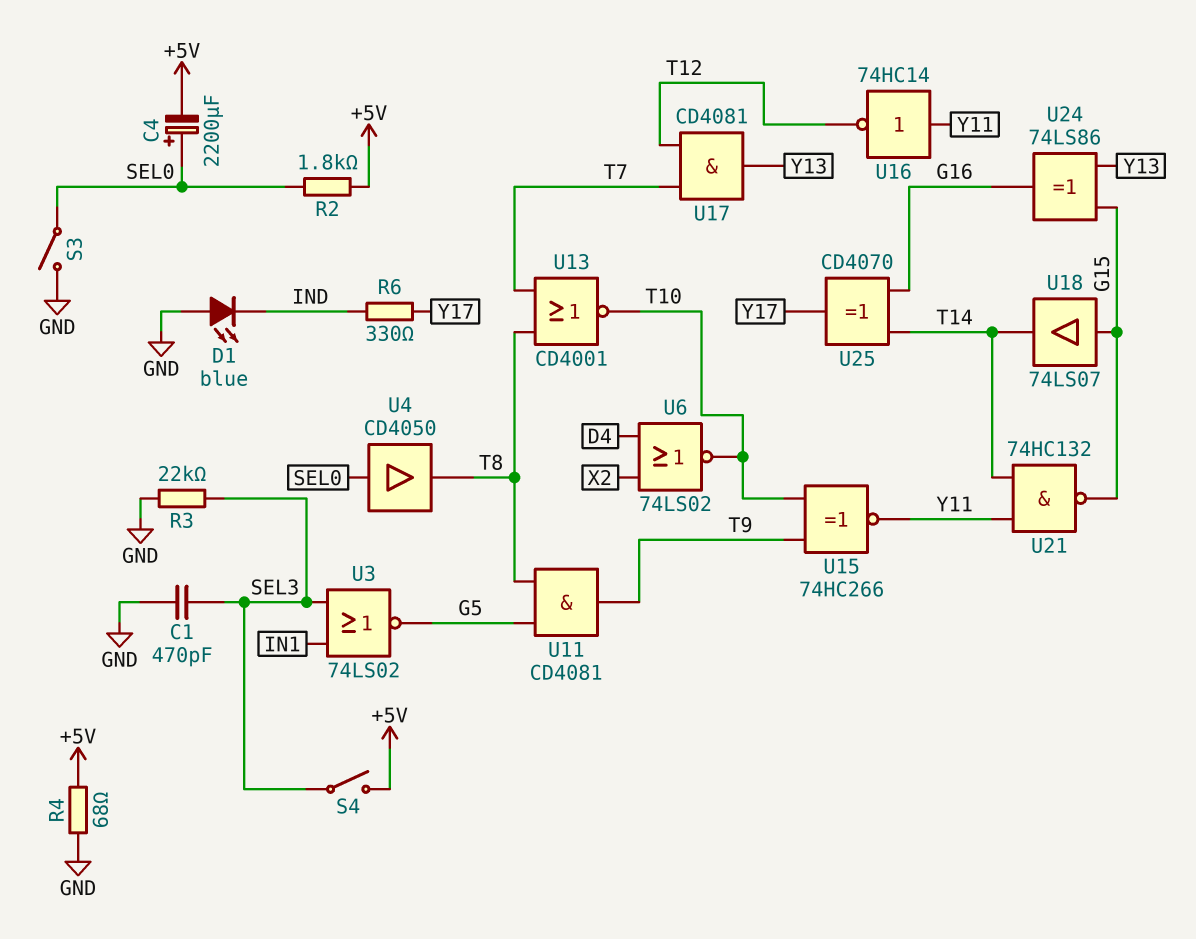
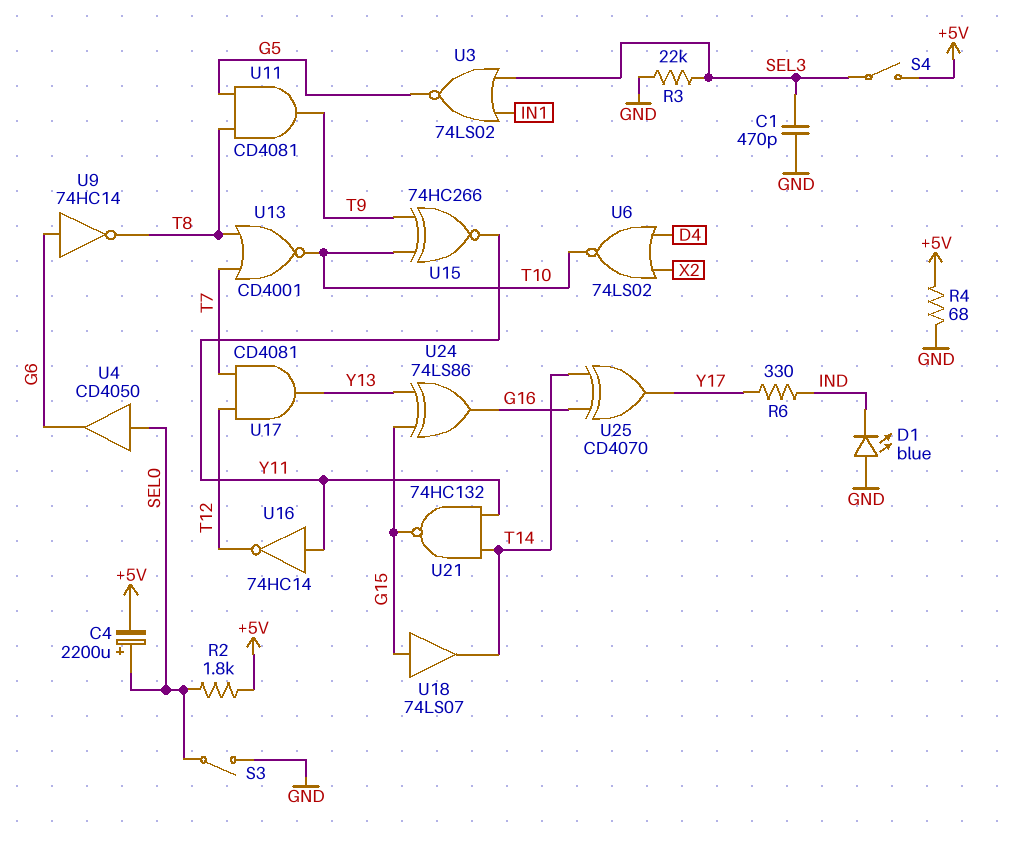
U4: buffer CD4050 (in SEL0, out T8) -> buffer CD4050 (in SEL0, out G6)
U9: none -> NOT 74HC14 (in G6, out T8)

